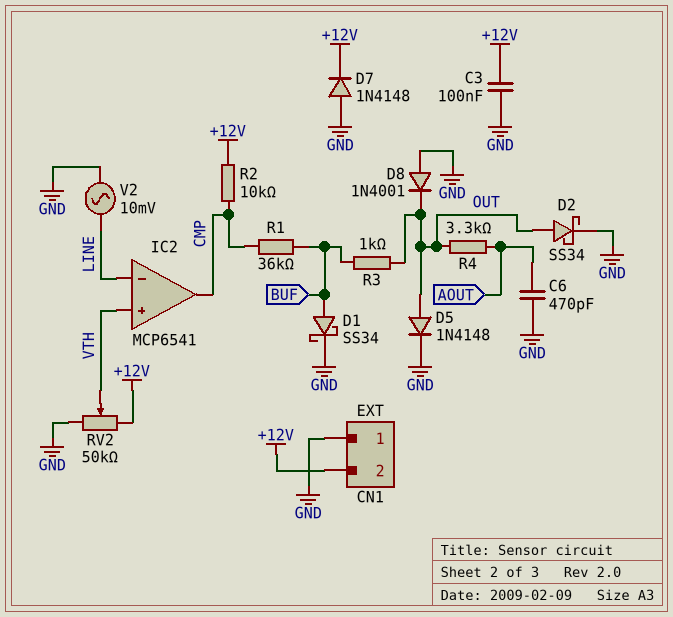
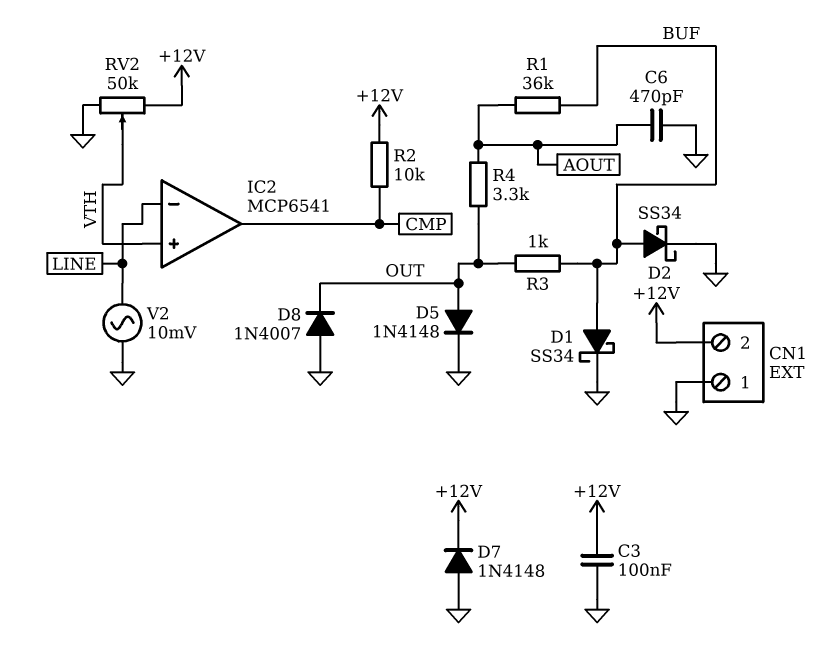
D2: schottky SS34 (A OUT, K GND) -> schottky SS34 (A BUF, K GND)
D8: diode 1N4001 (A GND, K OUT) -> diode 1N4007 (A GND, K OUT)
R1: 36k (BUF, CMP) -> 36k (AOUT, BUF)

